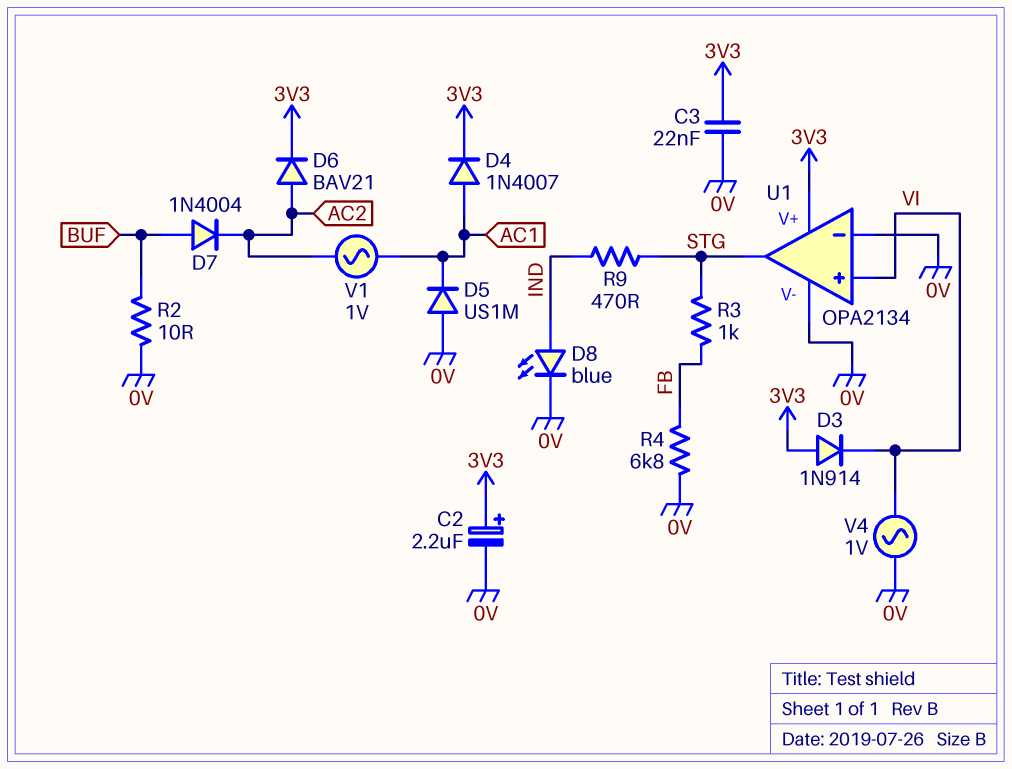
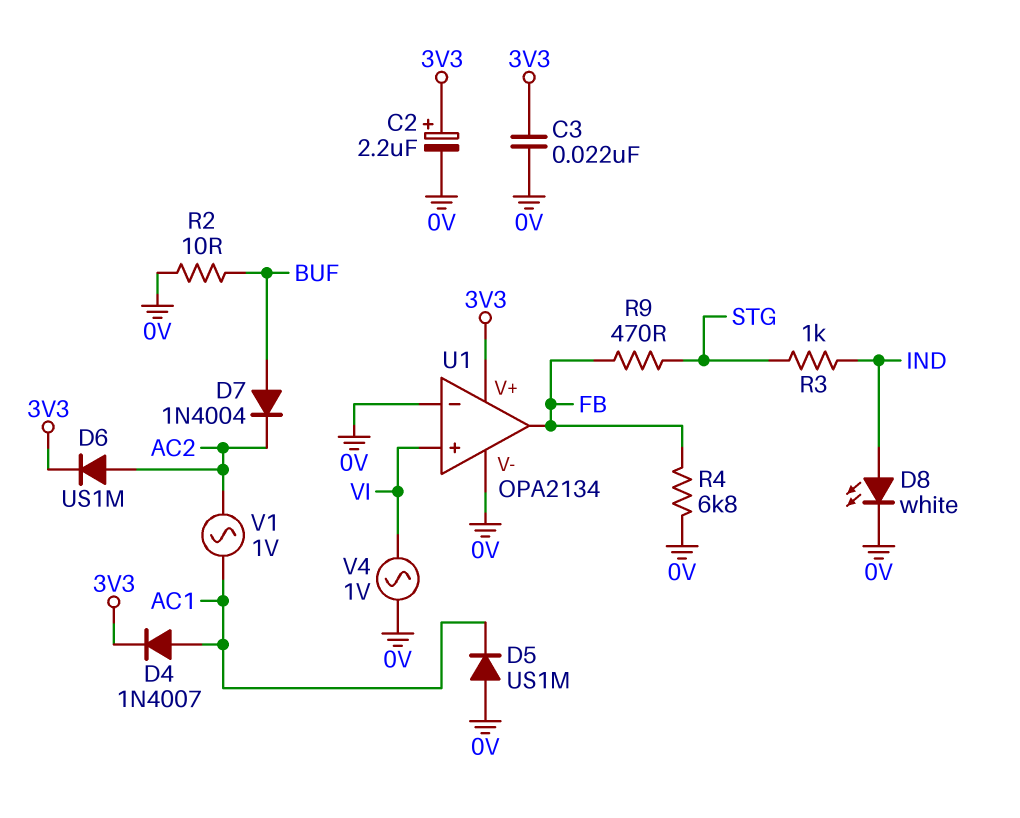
D3: diode 1N914 (A 3V3, K VI) -> none
D6: diode BAV21 (A AC2, K 3V3) -> diode US1M (A AC2, K 3V3)
D8: LED blue (A IND, K 0V) -> LED white (A IND, K 0V)
R3: 1k (FB, STG) -> 1k (IND, STG)
R9: 470 (IND, STG) -> 470 (FB, STG)
U1 pin out: STG -> FB

